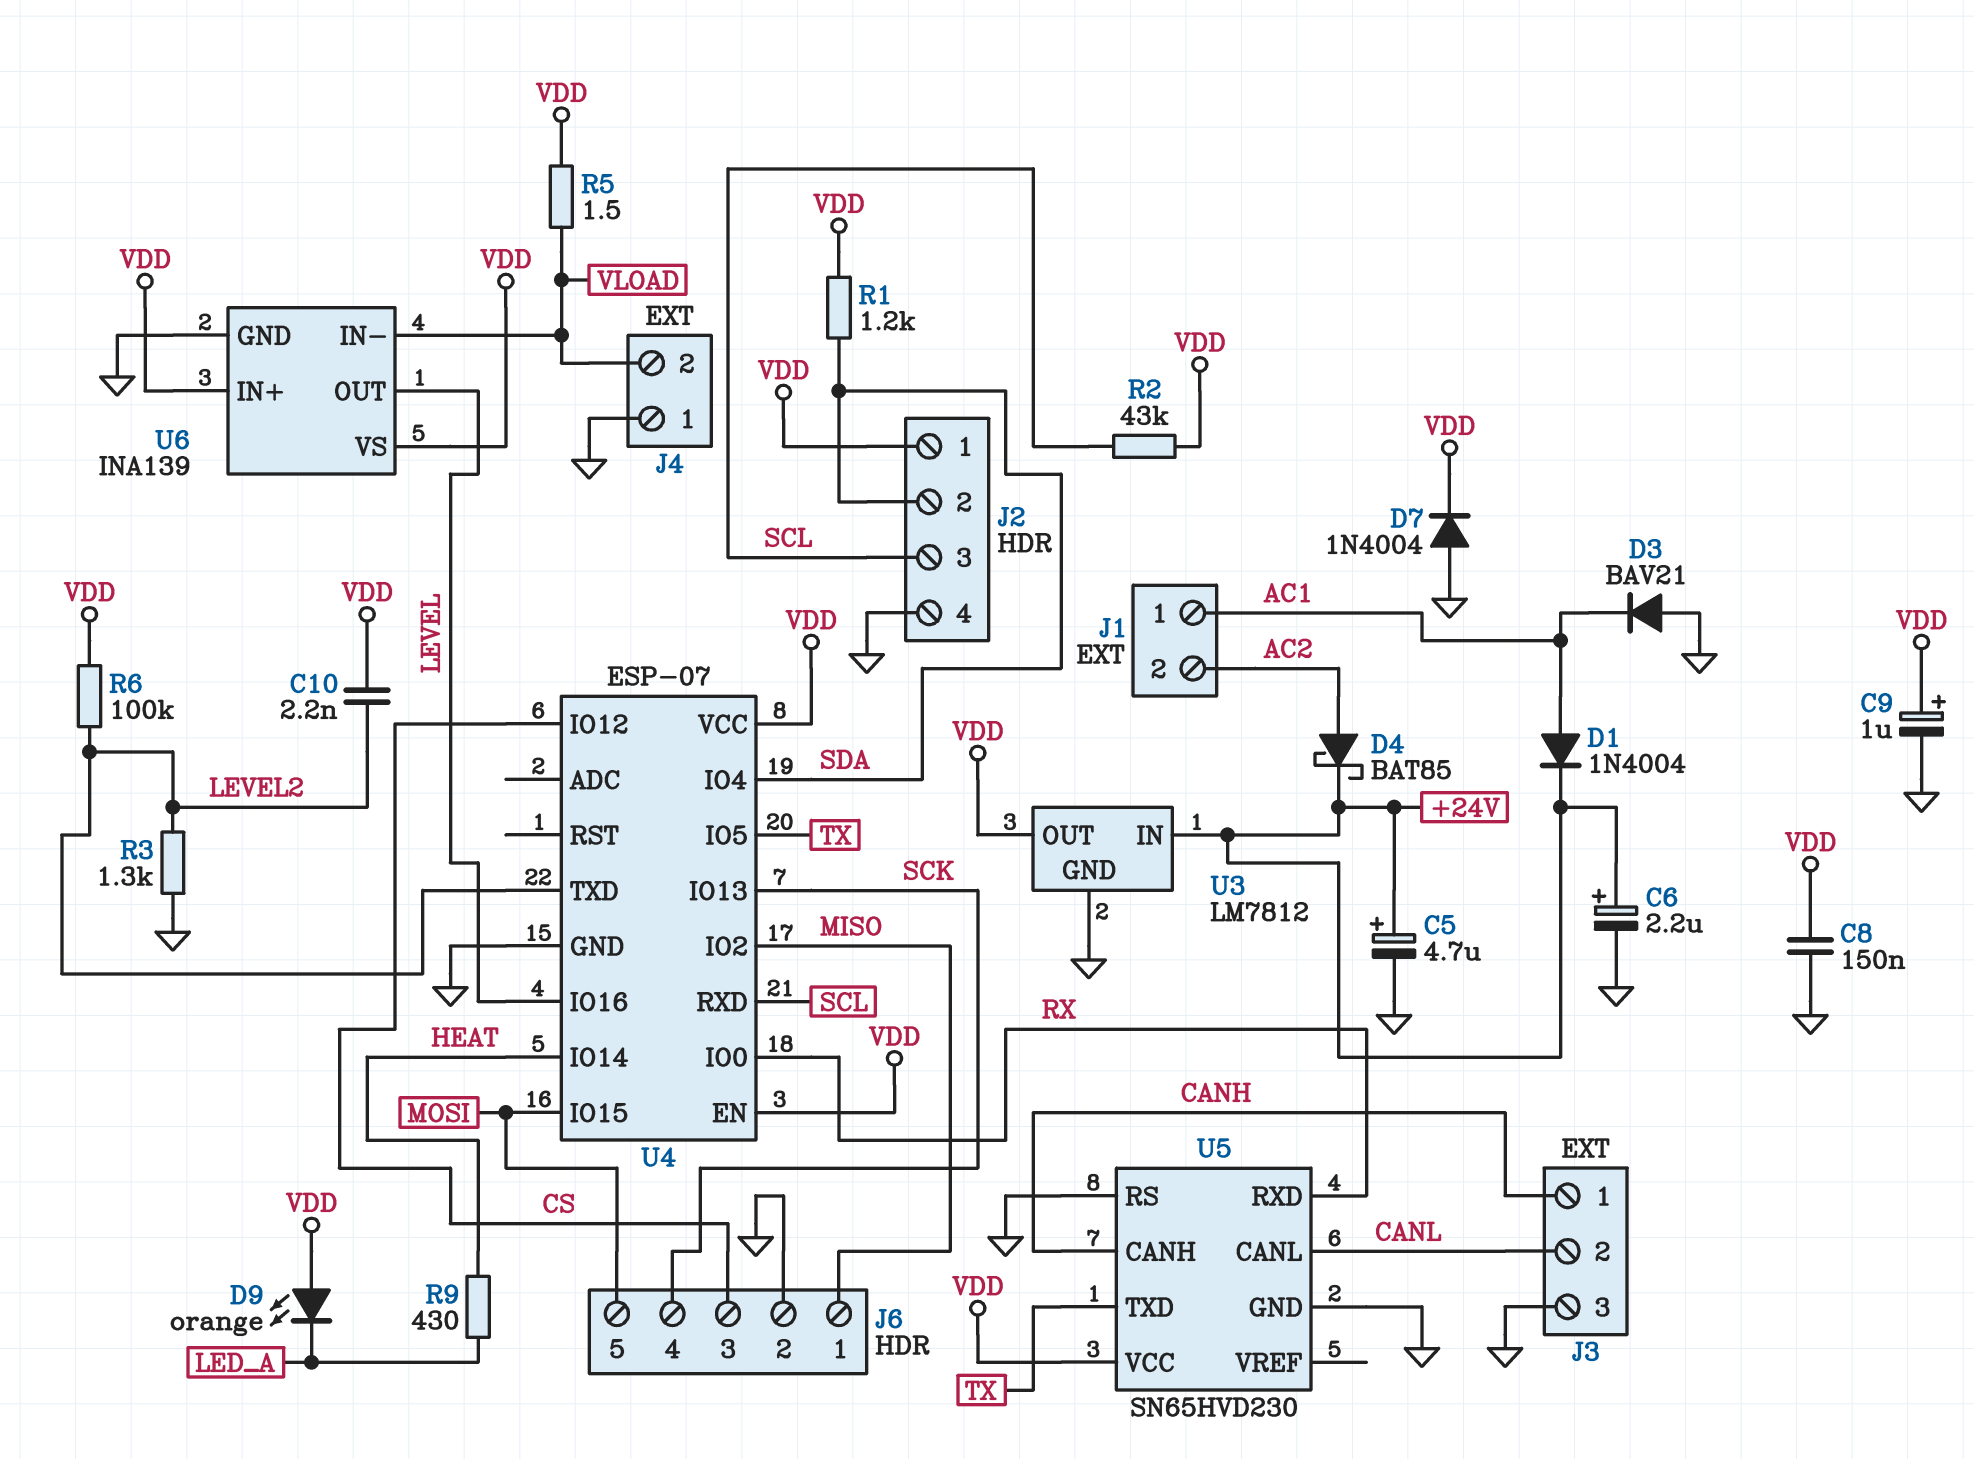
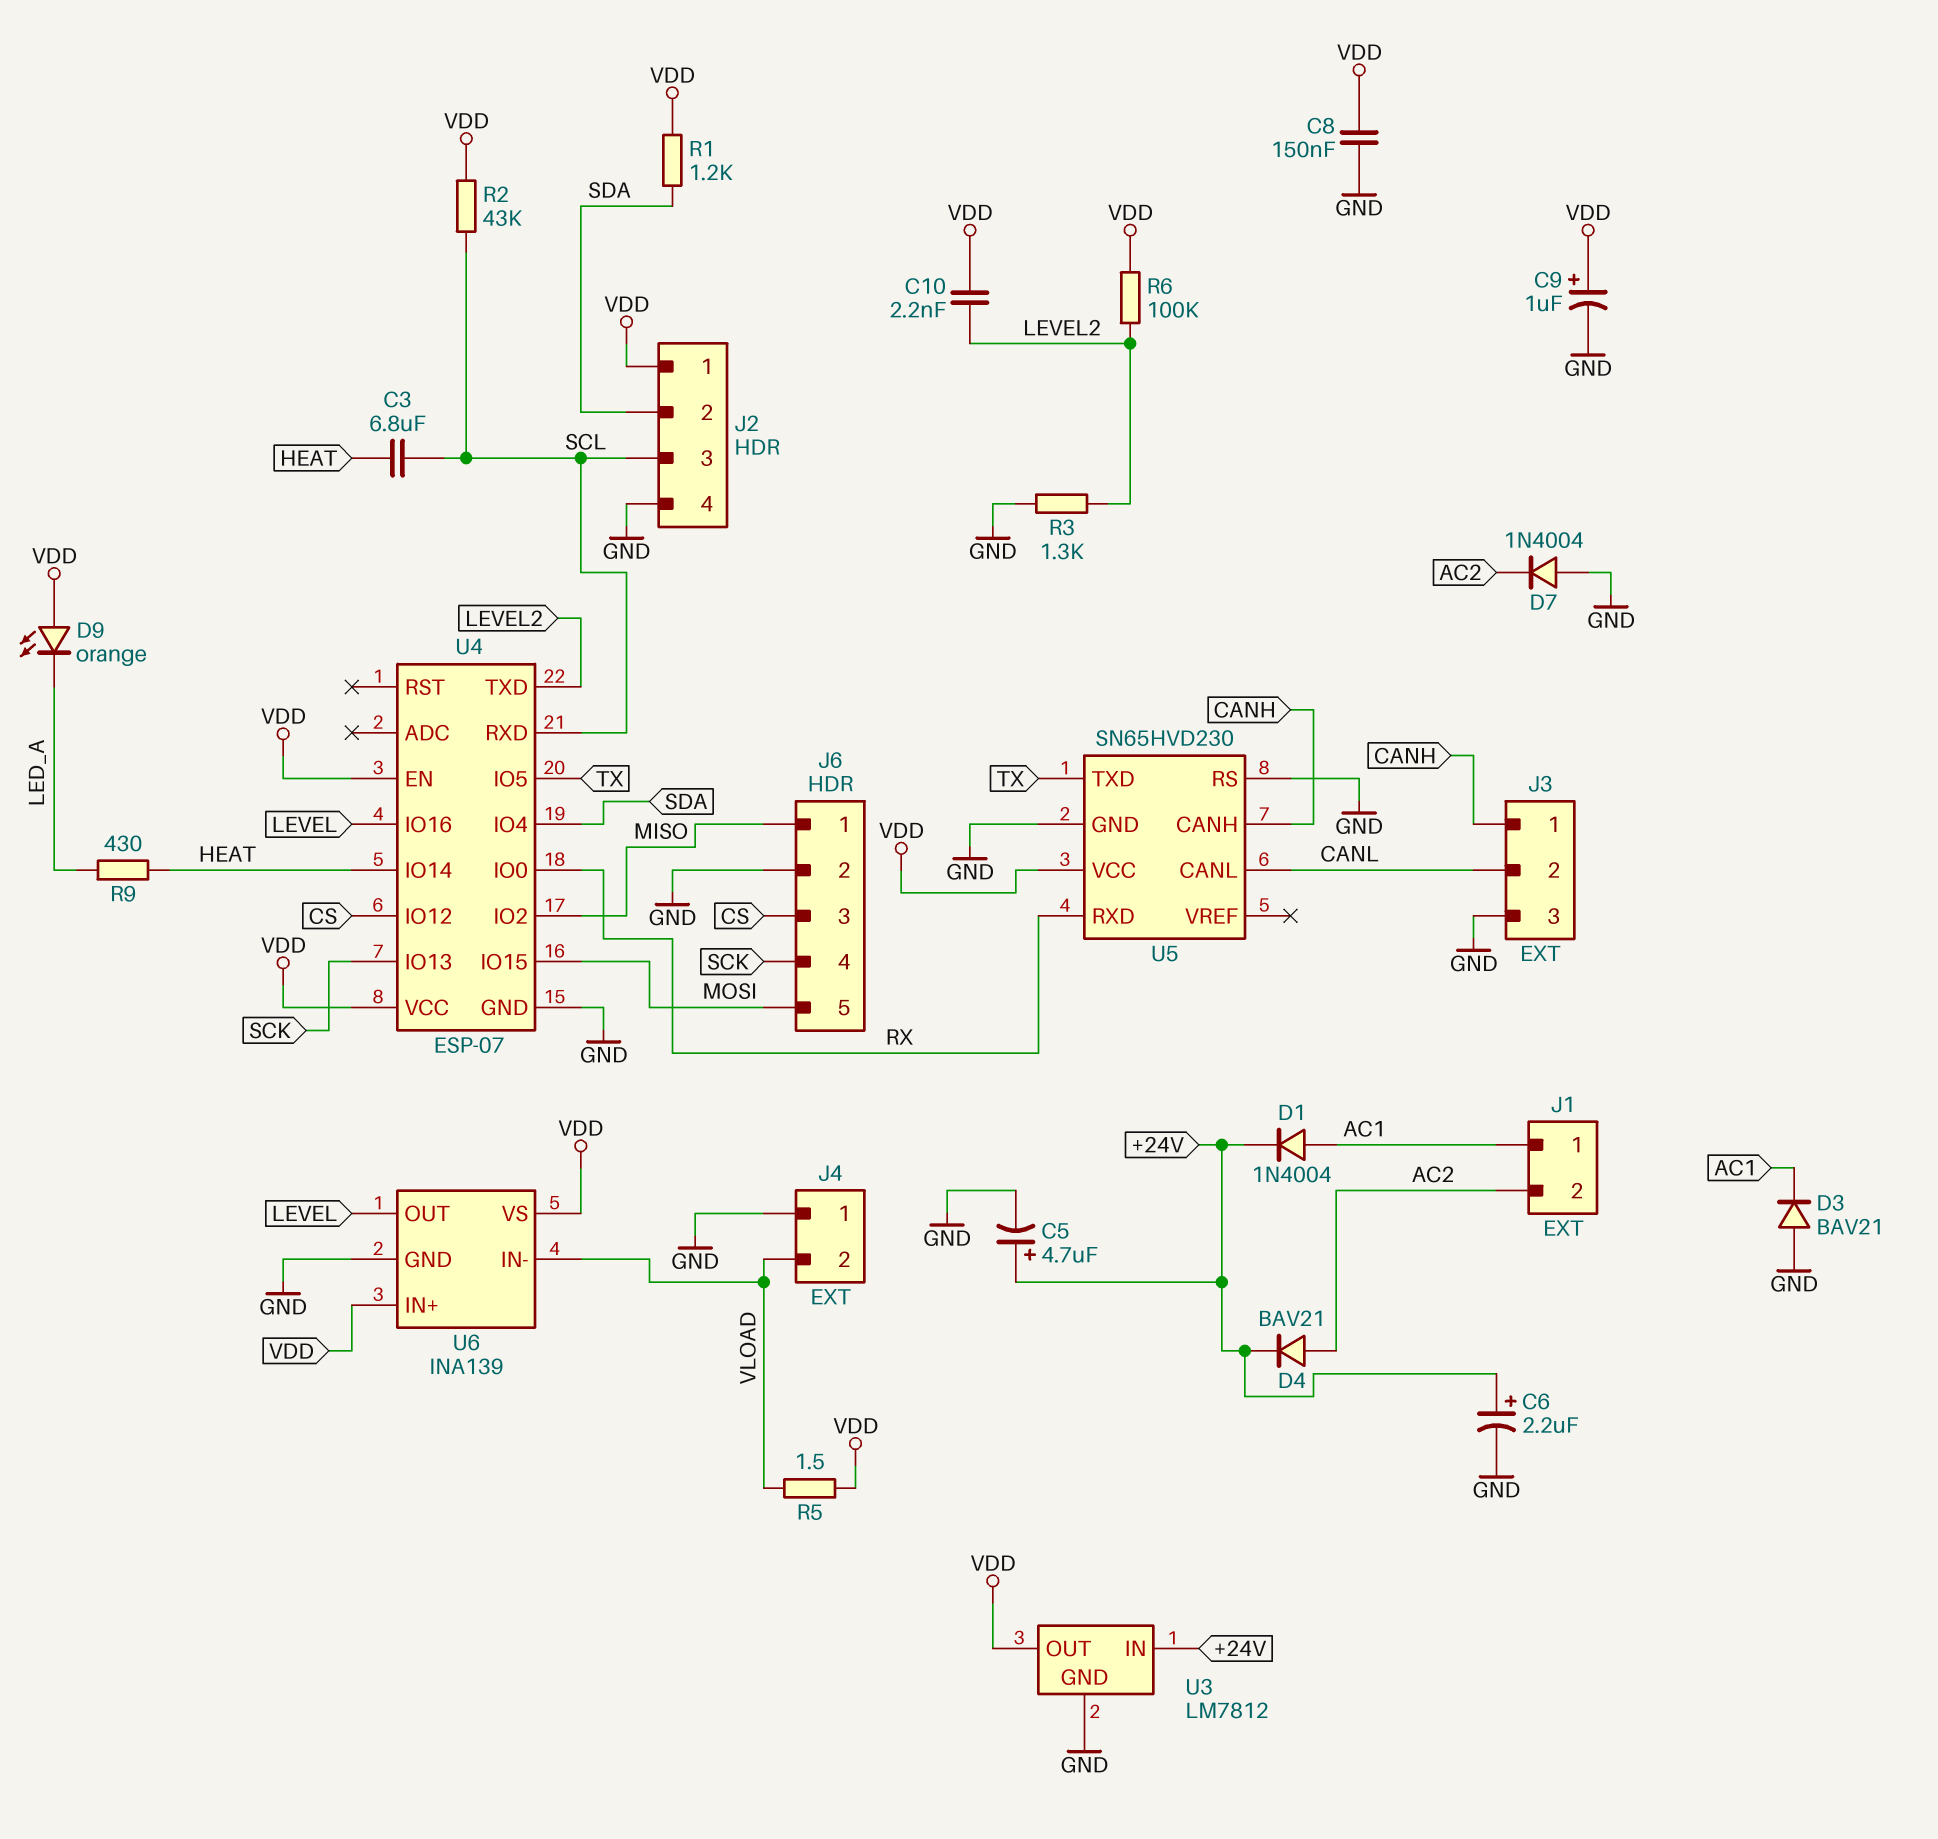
C3: none -> 6.8uF (HEAT, SCL)
D4: schottky BAT85 (A AC2, K +24V) -> diode BAV21 (A AC2, K +24V)
D7: diode 1N4004 (A GND, K VDD) -> diode 1N4004 (A GND, K AC2)

